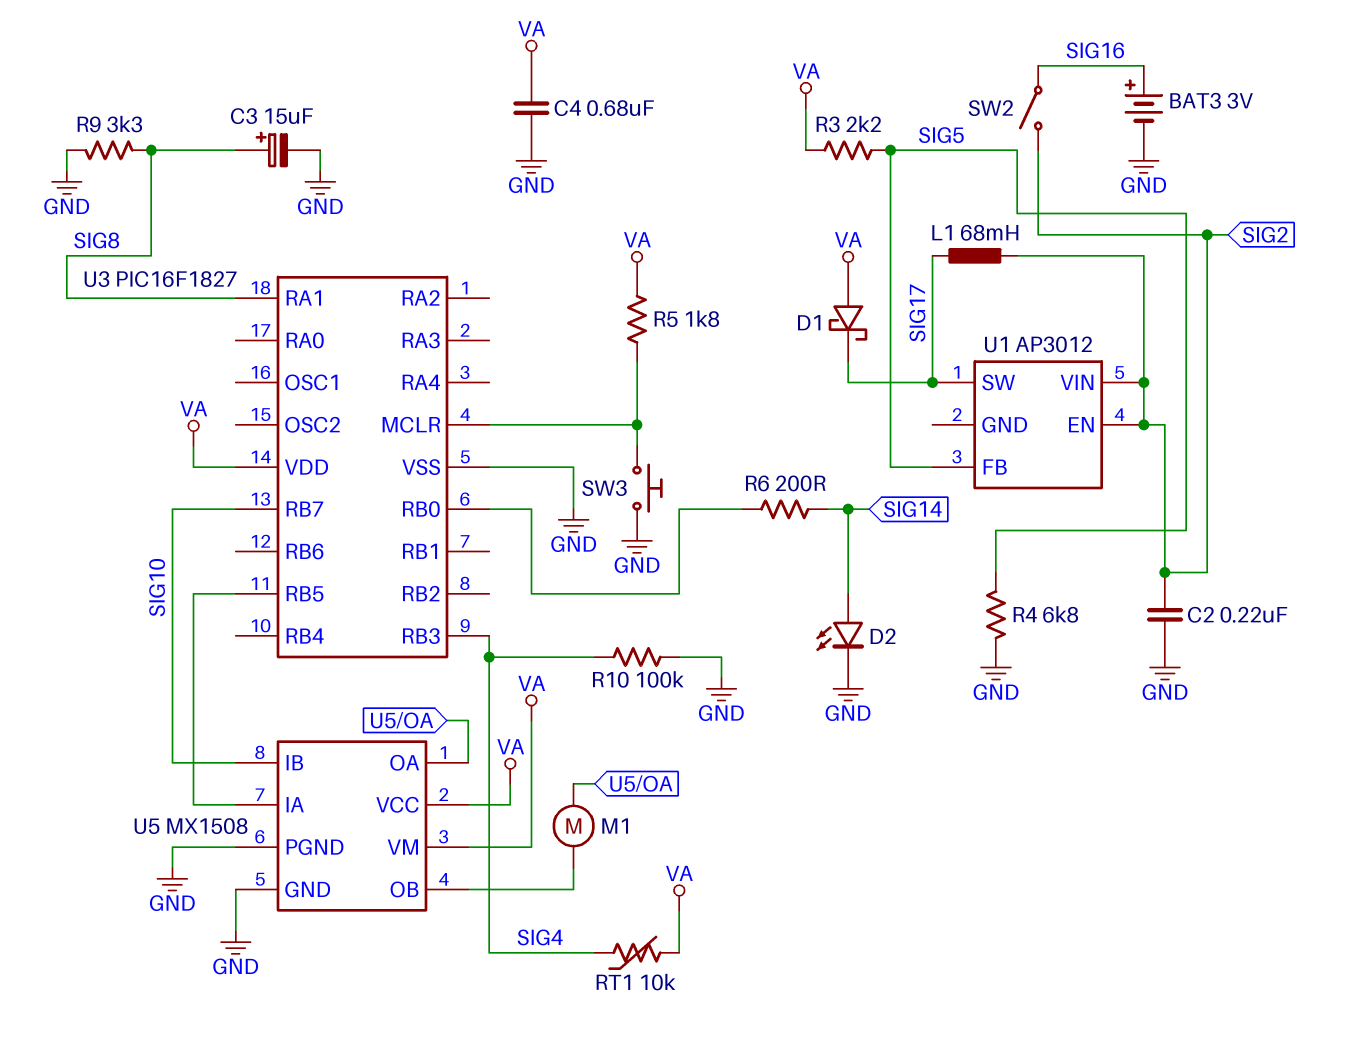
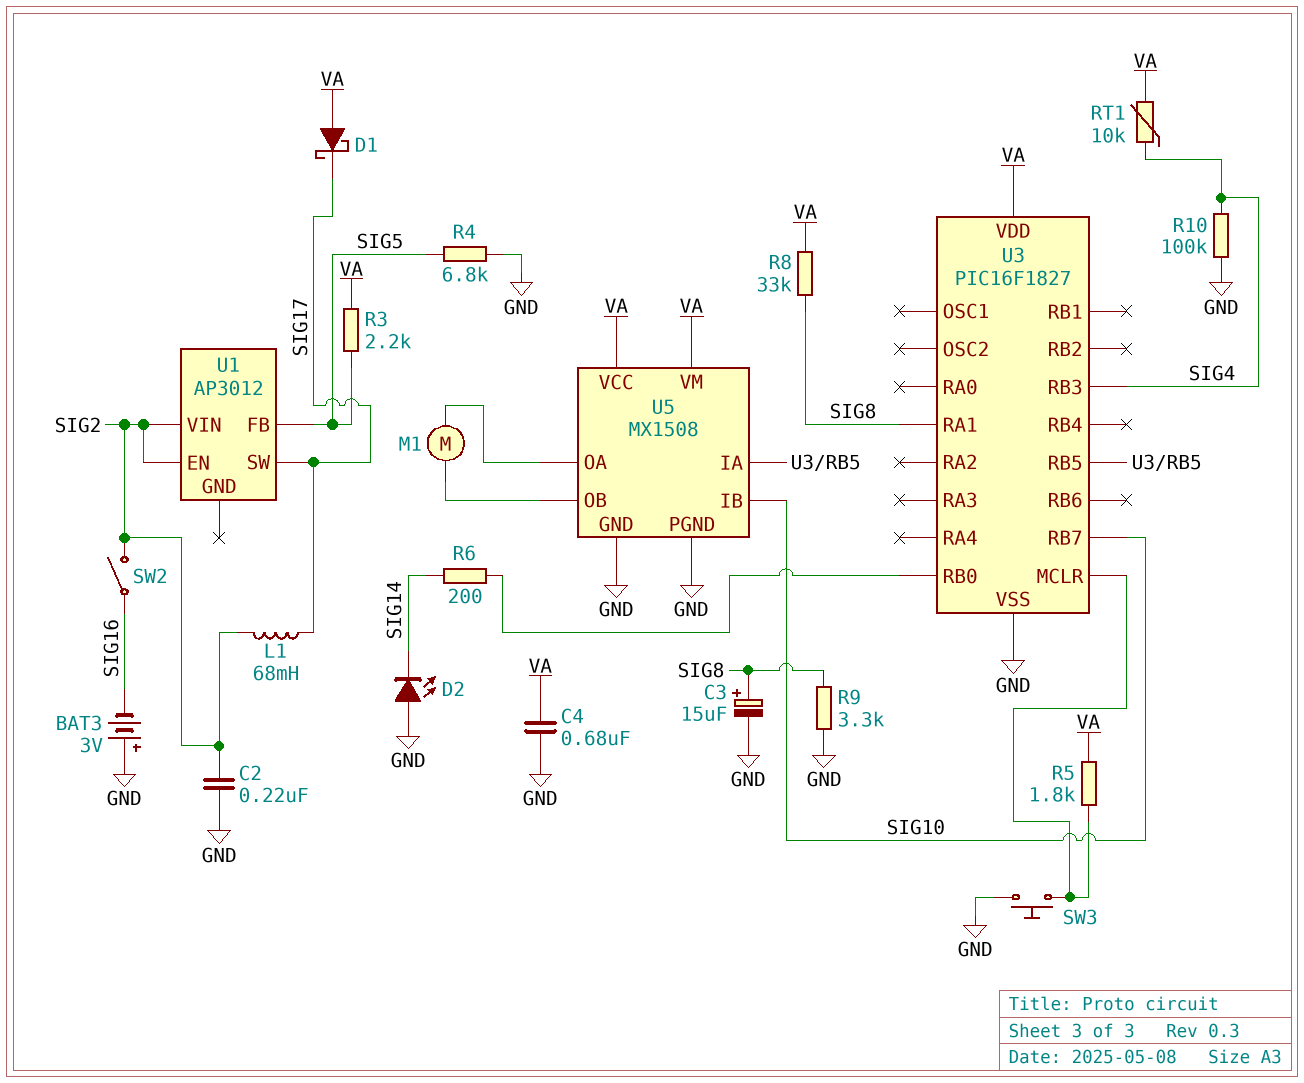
BAT3: 3V (plus SIG16, minus GND) -> 3V (plus GND, minus SIG16)
D2: LED (A SIG14, K GND) -> LED (A GND, K SIG14)
R8: none -> 33k (SIG8, VA)

